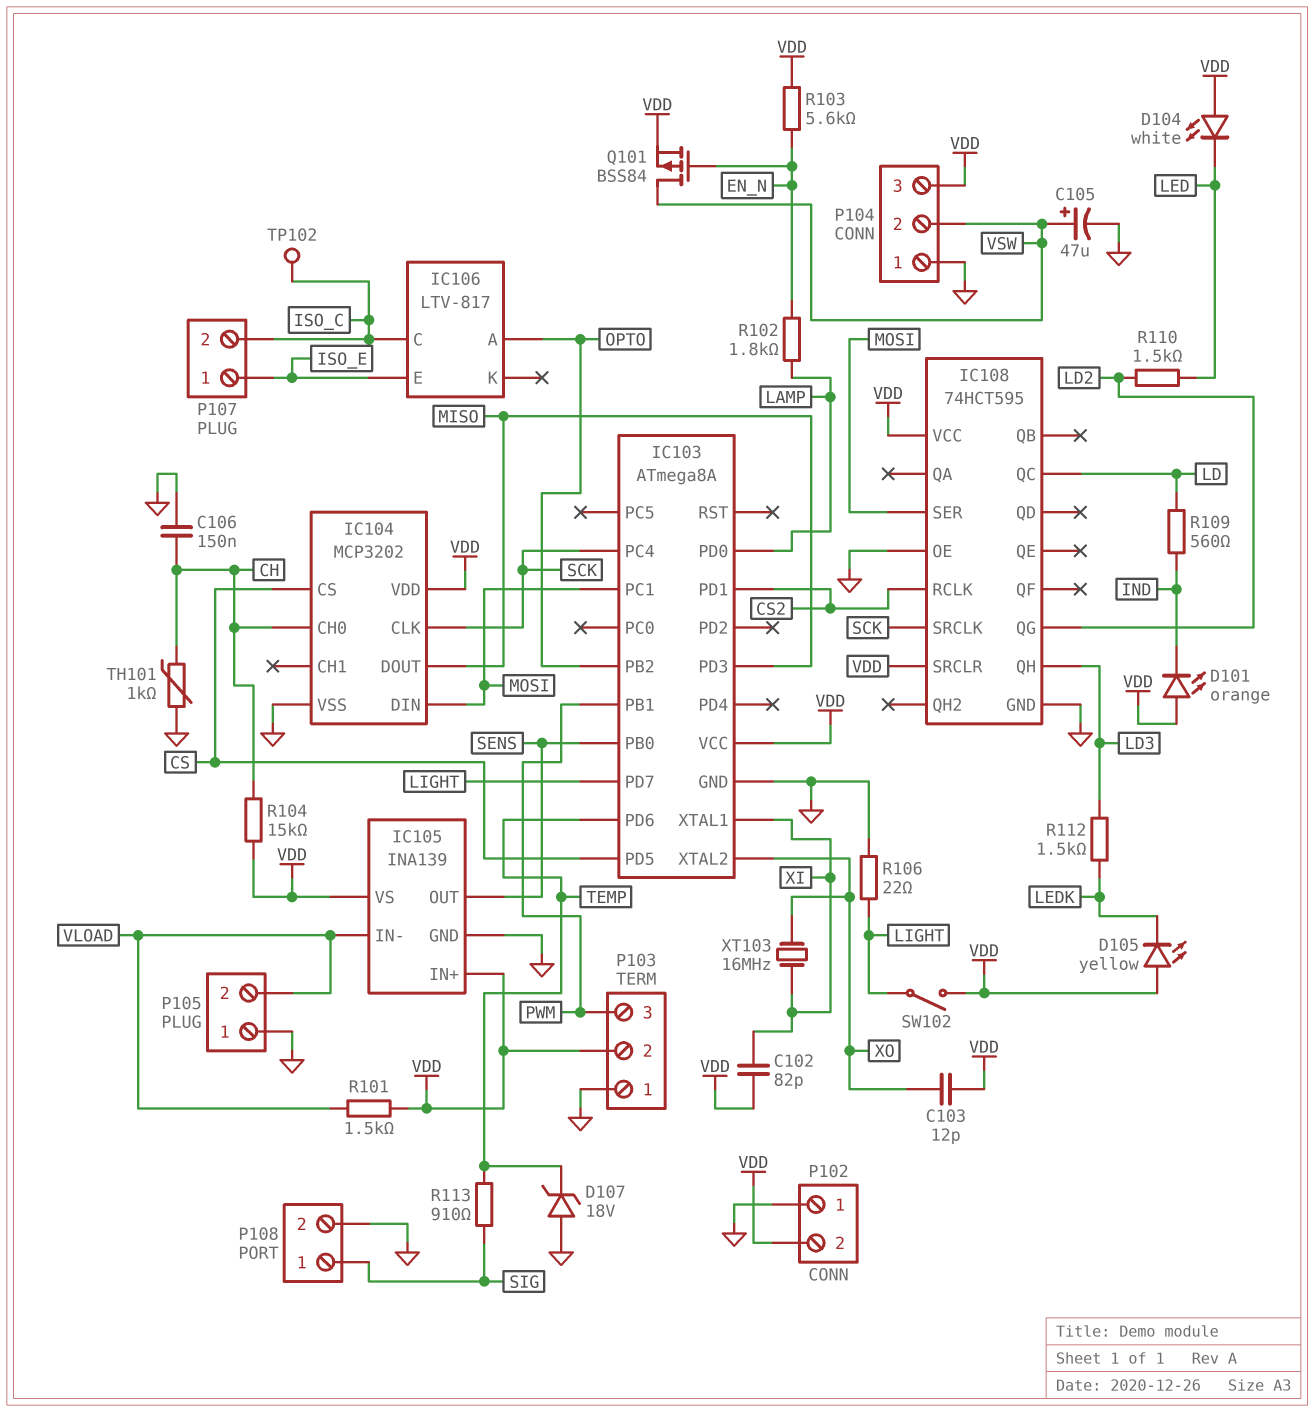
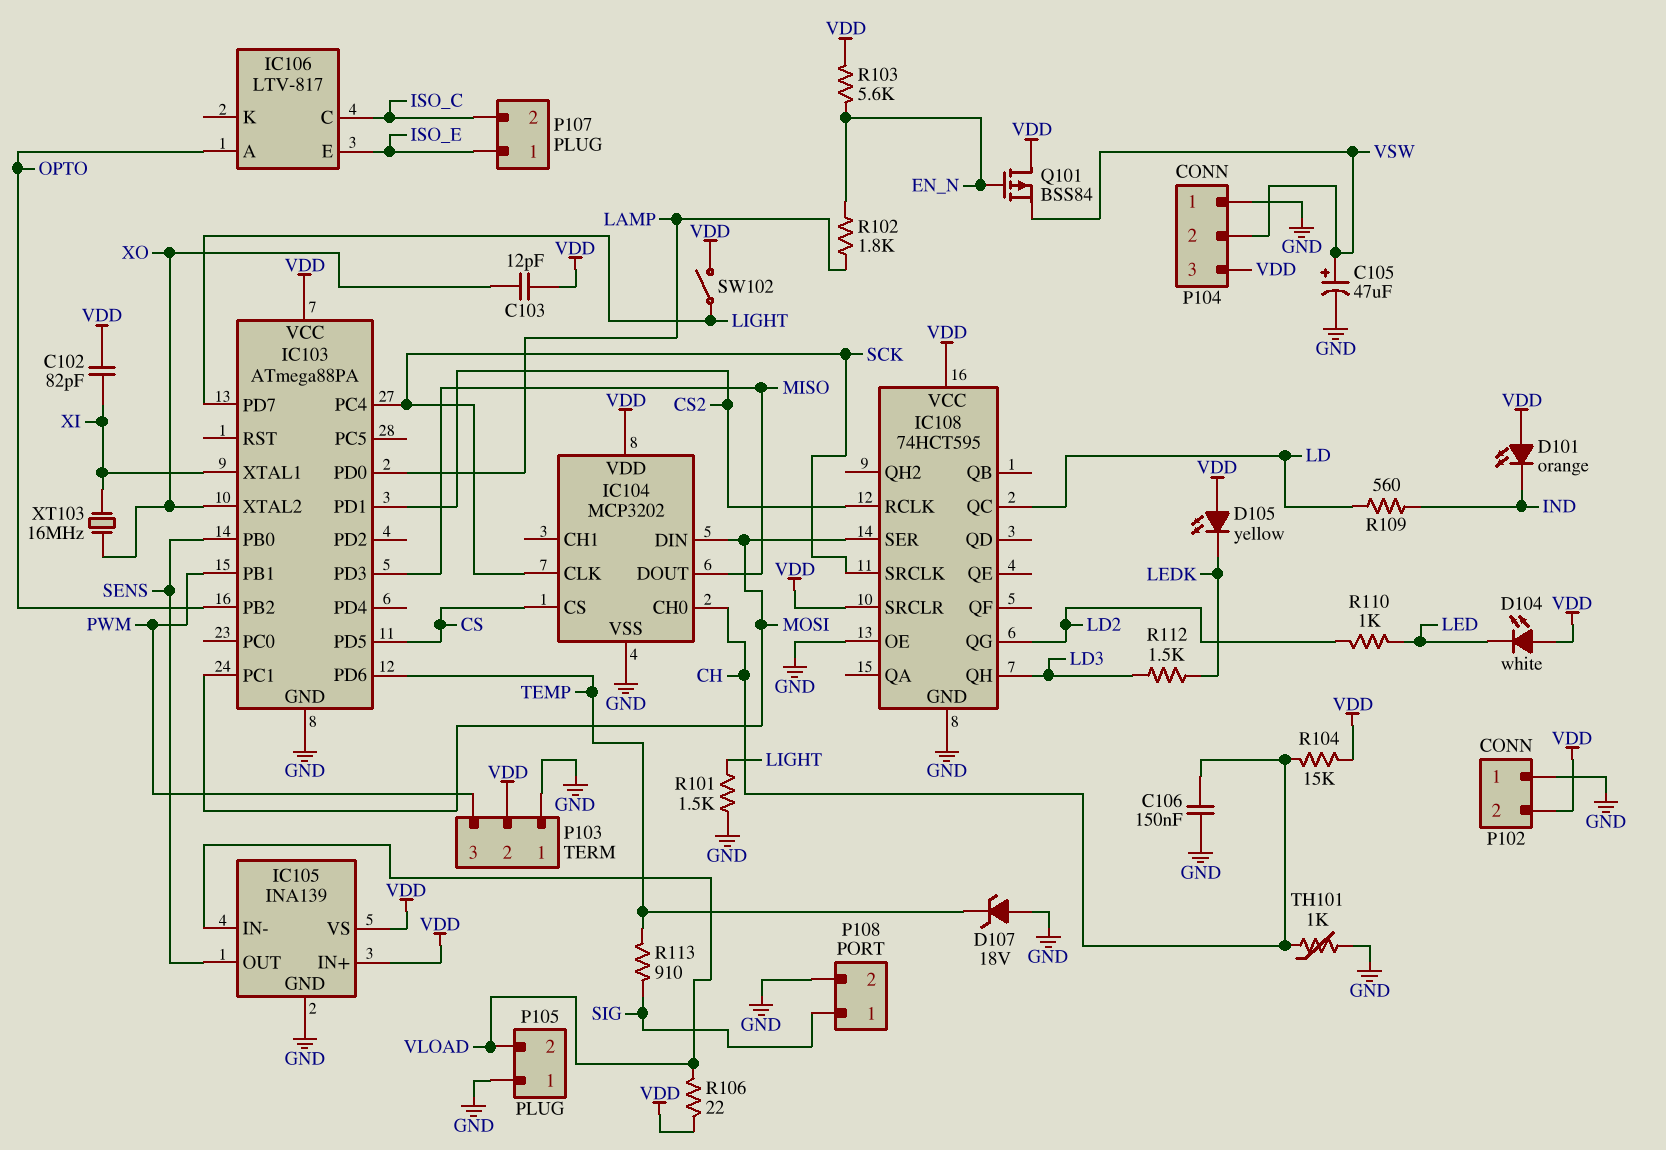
IC103: ATmega8A -> ATmega88PA
Q101: PMOS BSS84 (G EN_N, D VSW, S VDD) -> PMOS BSS84 (G EN_N, D VDD, S VSW)
R101: 1.5k (VDD, VLOAD) -> 1.5k (GND, LIGHT)
R106: 22 (GND, LIGHT) -> 22 (VDD, VLOAD)
R110: 1.5k (LD2, LED) -> 1k (LD2, LED)
TP102: test point (ISO_C) -> none

